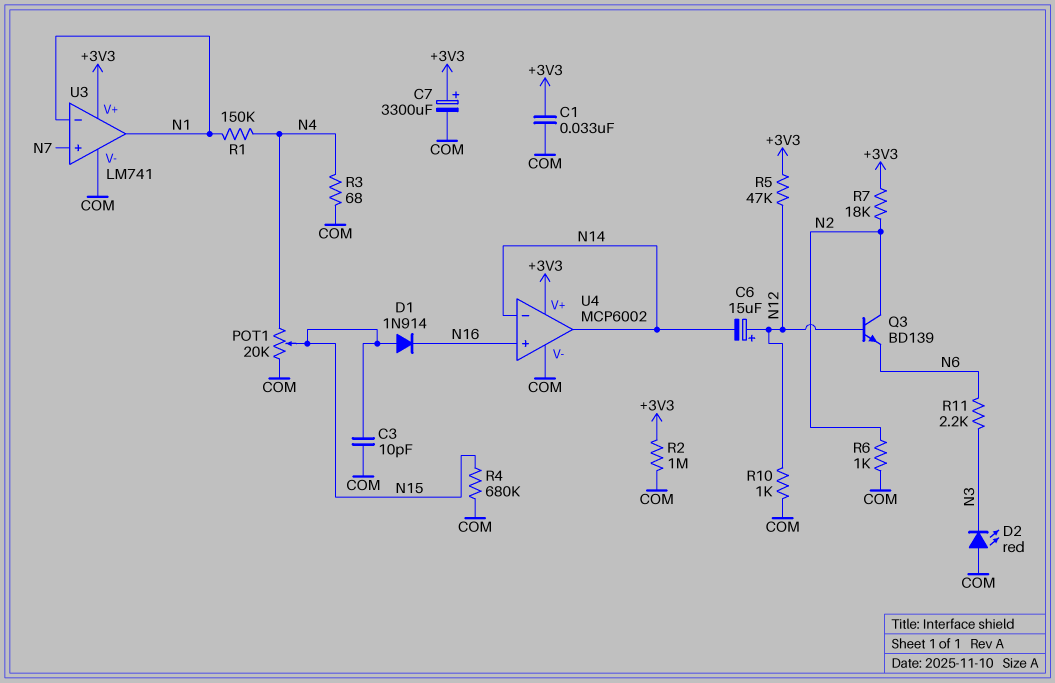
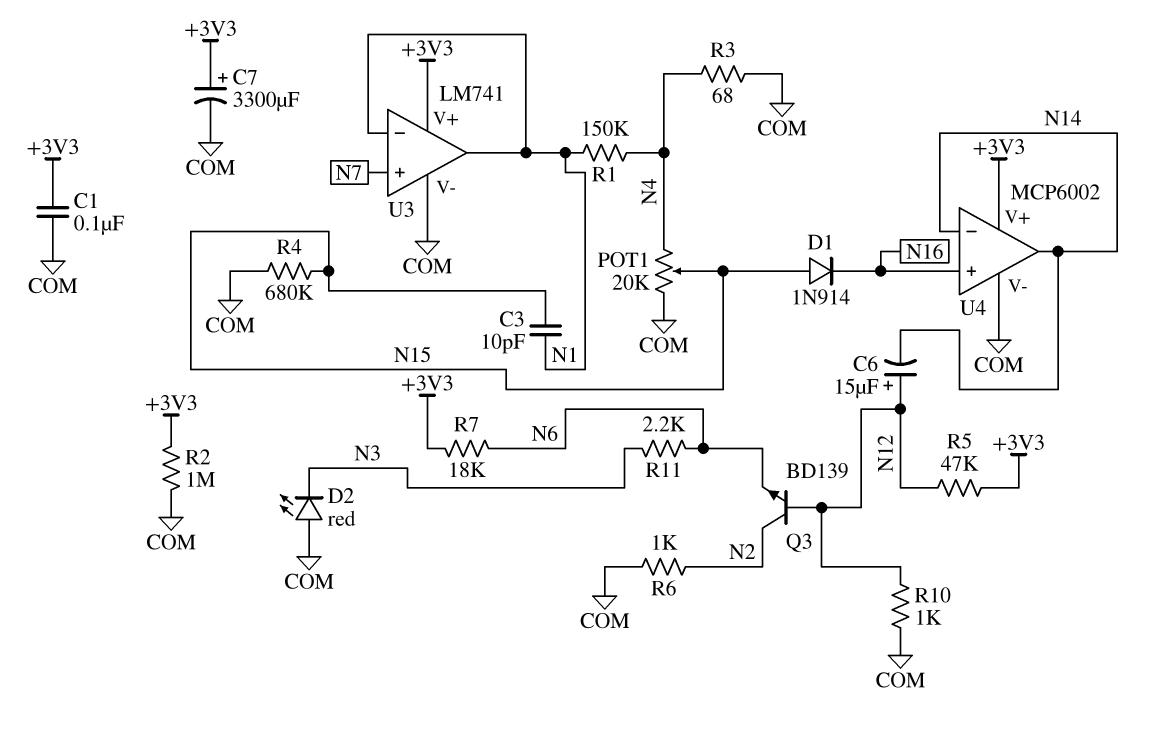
C1: 33nF (+3V3, COM) -> 100nF (+3V3, COM)
C3: 10pF (COM, N15) -> 10pF (N1, N15)
R7: 18k (+3V3, N2) -> 18k (+3V3, N6)

